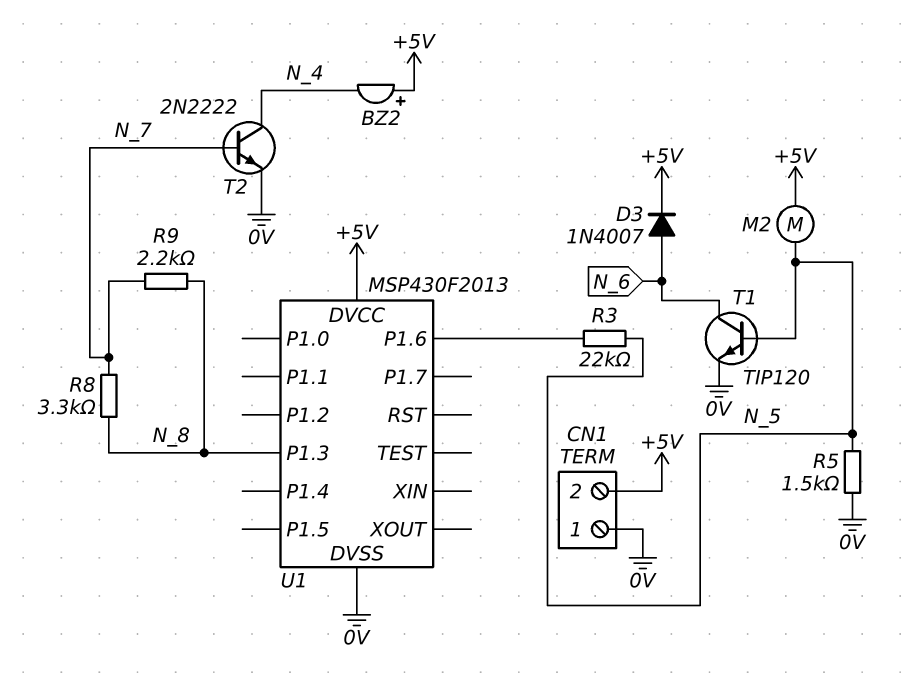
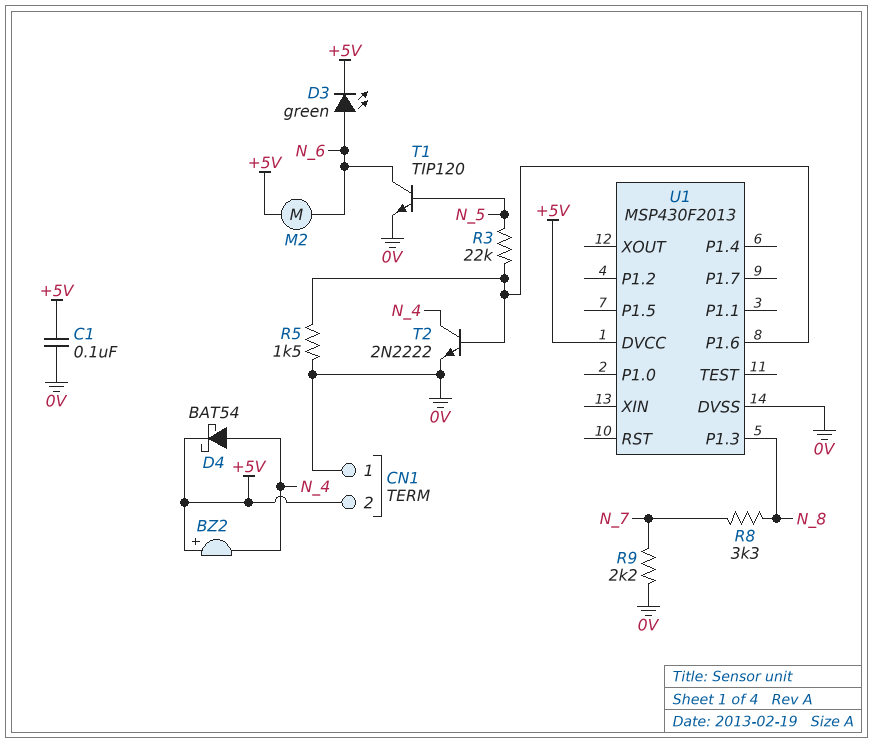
C1: none -> 100nF (+5V, 0V)
D3: diode 1N4007 (A N_6, K +5V) -> LED green (A N_6, K +5V)
D4: none -> schottky BAT54 (A N_4, K +5V)
M2: motor (+5V, N_5) -> motor (+5V, N_6)
R5: 1.5k (0V, N_5) -> 1.5k (0V, U1/P1.6)
R9: 2.2k (N_7, N_8) -> 2.2k (0V, N_7)
T2: NPN 2N2222 (B N_7, C N_4, E 0V) -> NPN 2N2222 (B U1/P1.6, C N_4, E 0V)

